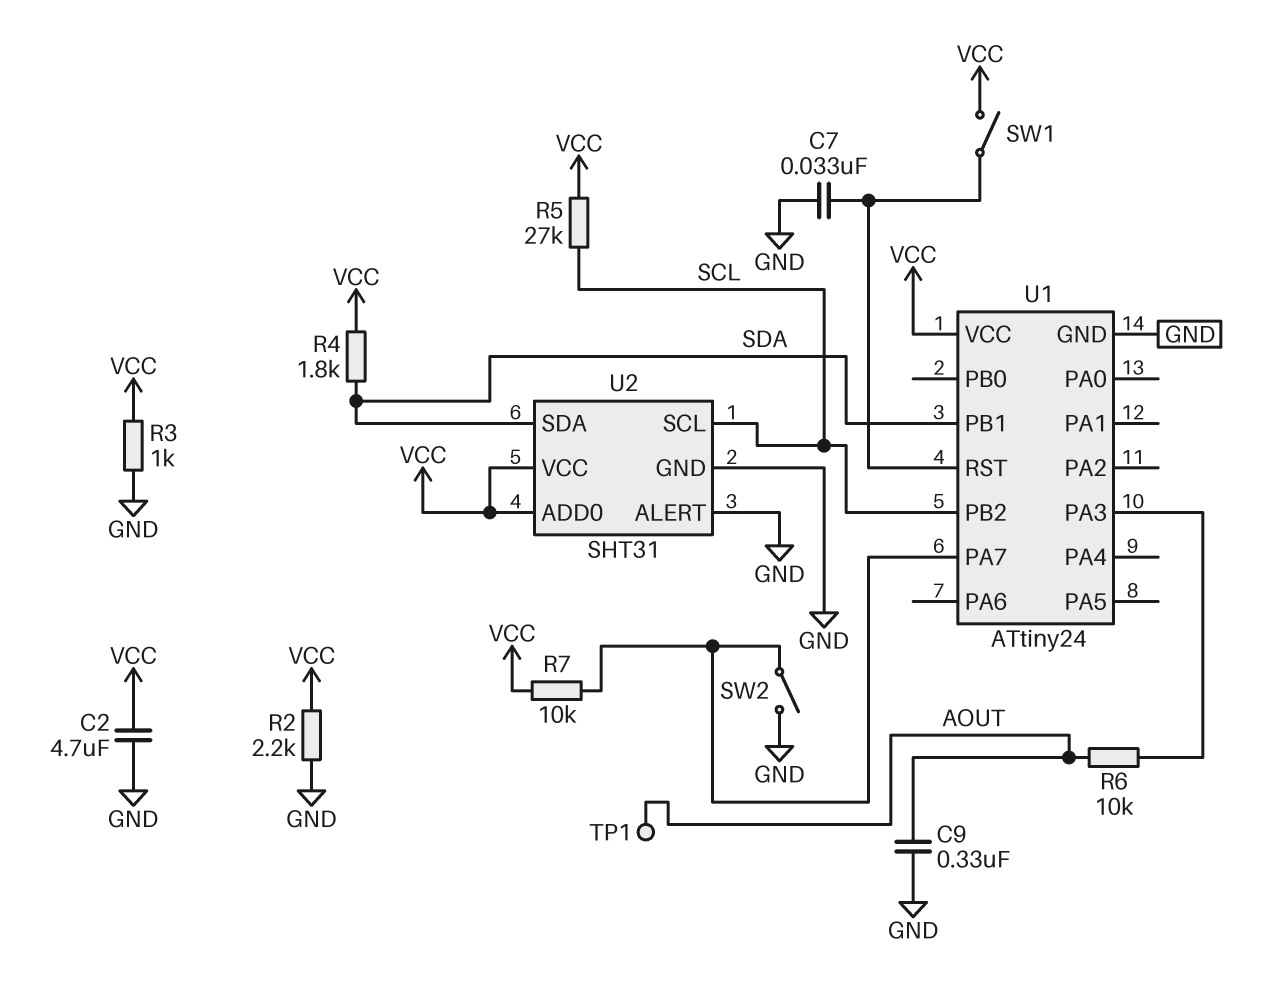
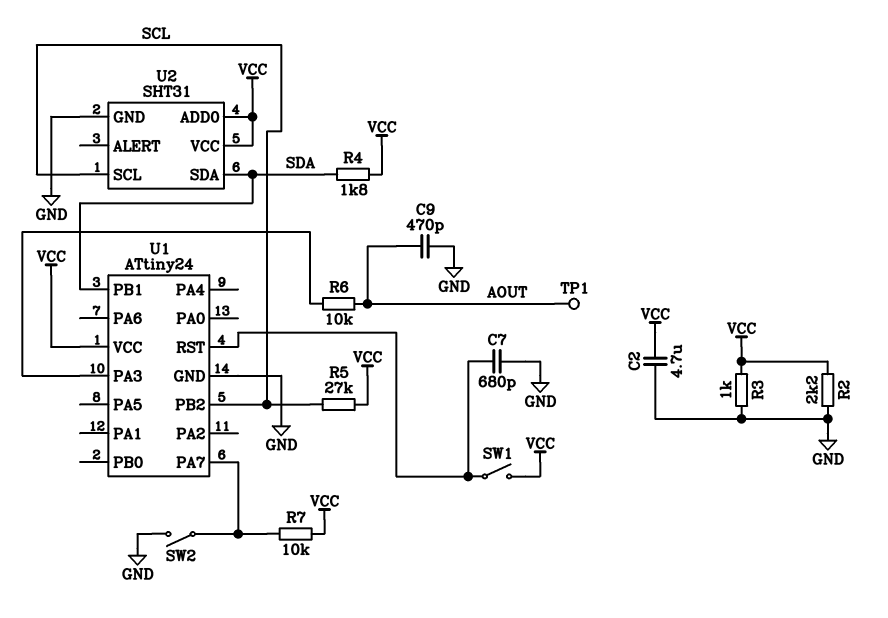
C7: 33nF (GND, U1/RST) -> 680pF (GND, U1/RST)
C9: 330nF (AOUT, GND) -> 470pF (AOUT, GND)
U2 pin ALERT: GND -> none

